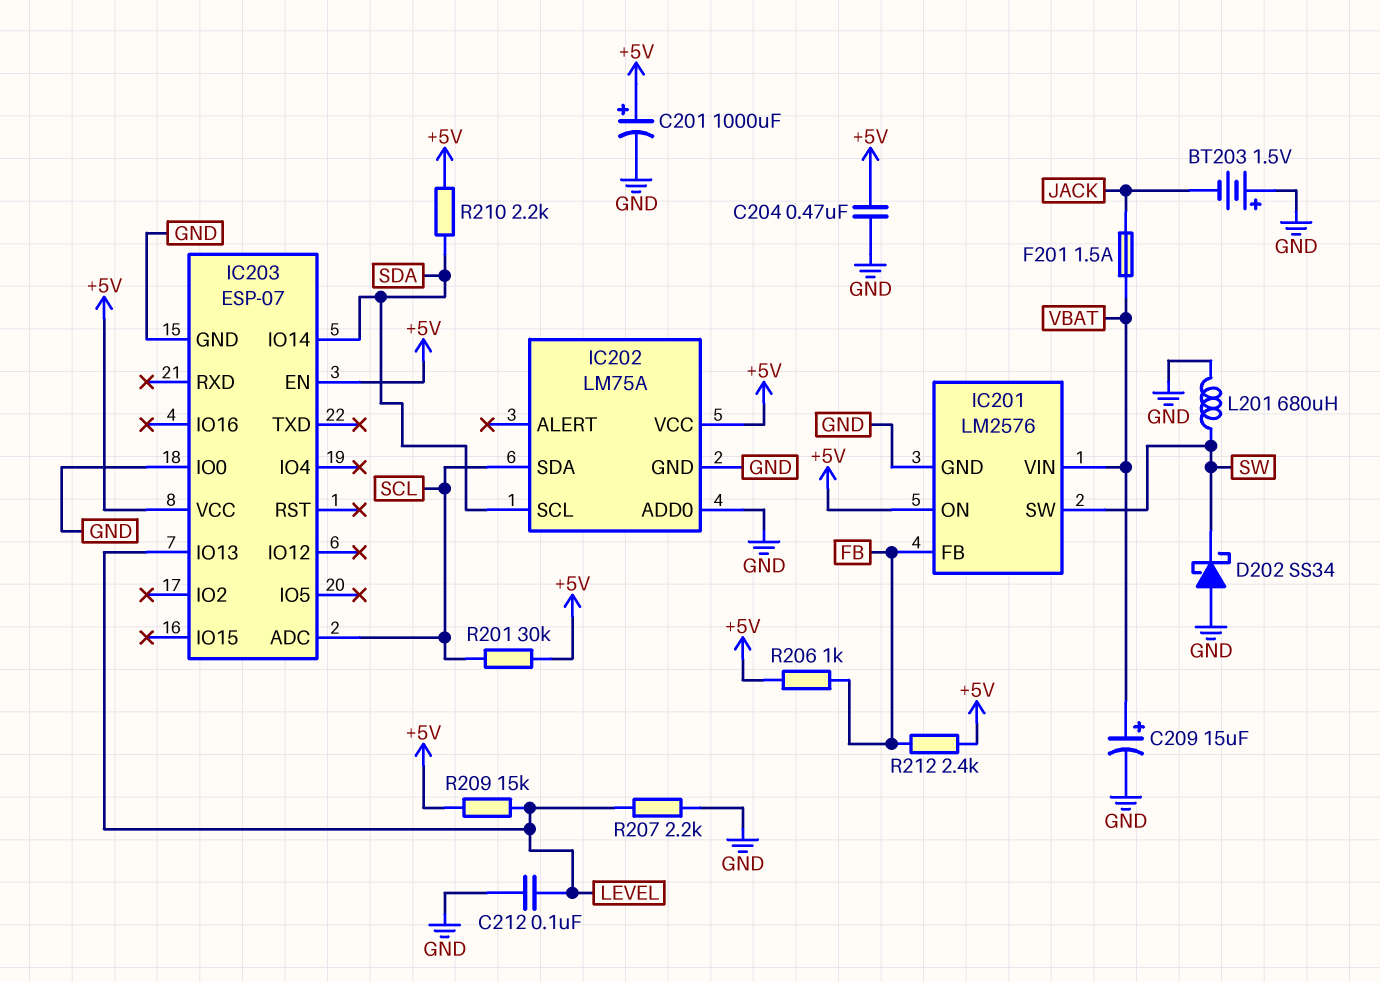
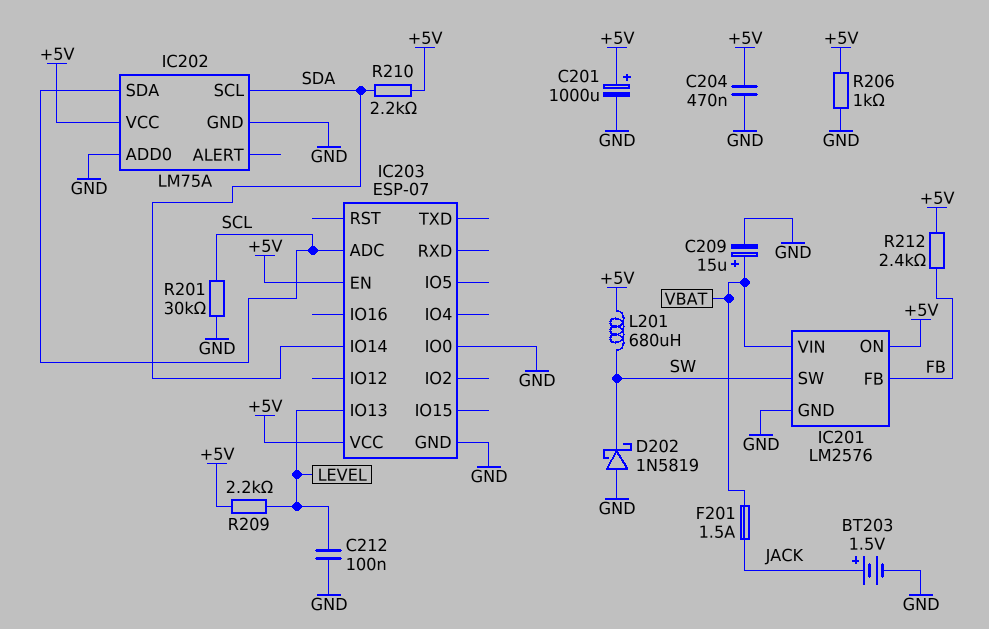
BT203: 1.5V (plus GND, minus JACK) -> 1.5V (plus JACK, minus GND)
D202: schottky SS34 (A GND, K SW) -> schottky 1N5819 (A GND, K SW)
L201: 680uH (GND, SW) -> 680uH (+5V, SW)
R201: 30k (+5V, SCL) -> 30k (GND, SCL)
R206: 1k (+5V, FB) -> 1k (+5V, GND)
R207: 2.2k (GND, LEVEL) -> none
R209: 15k (+5V, LEVEL) -> 2.2k (+5V, LEVEL)

